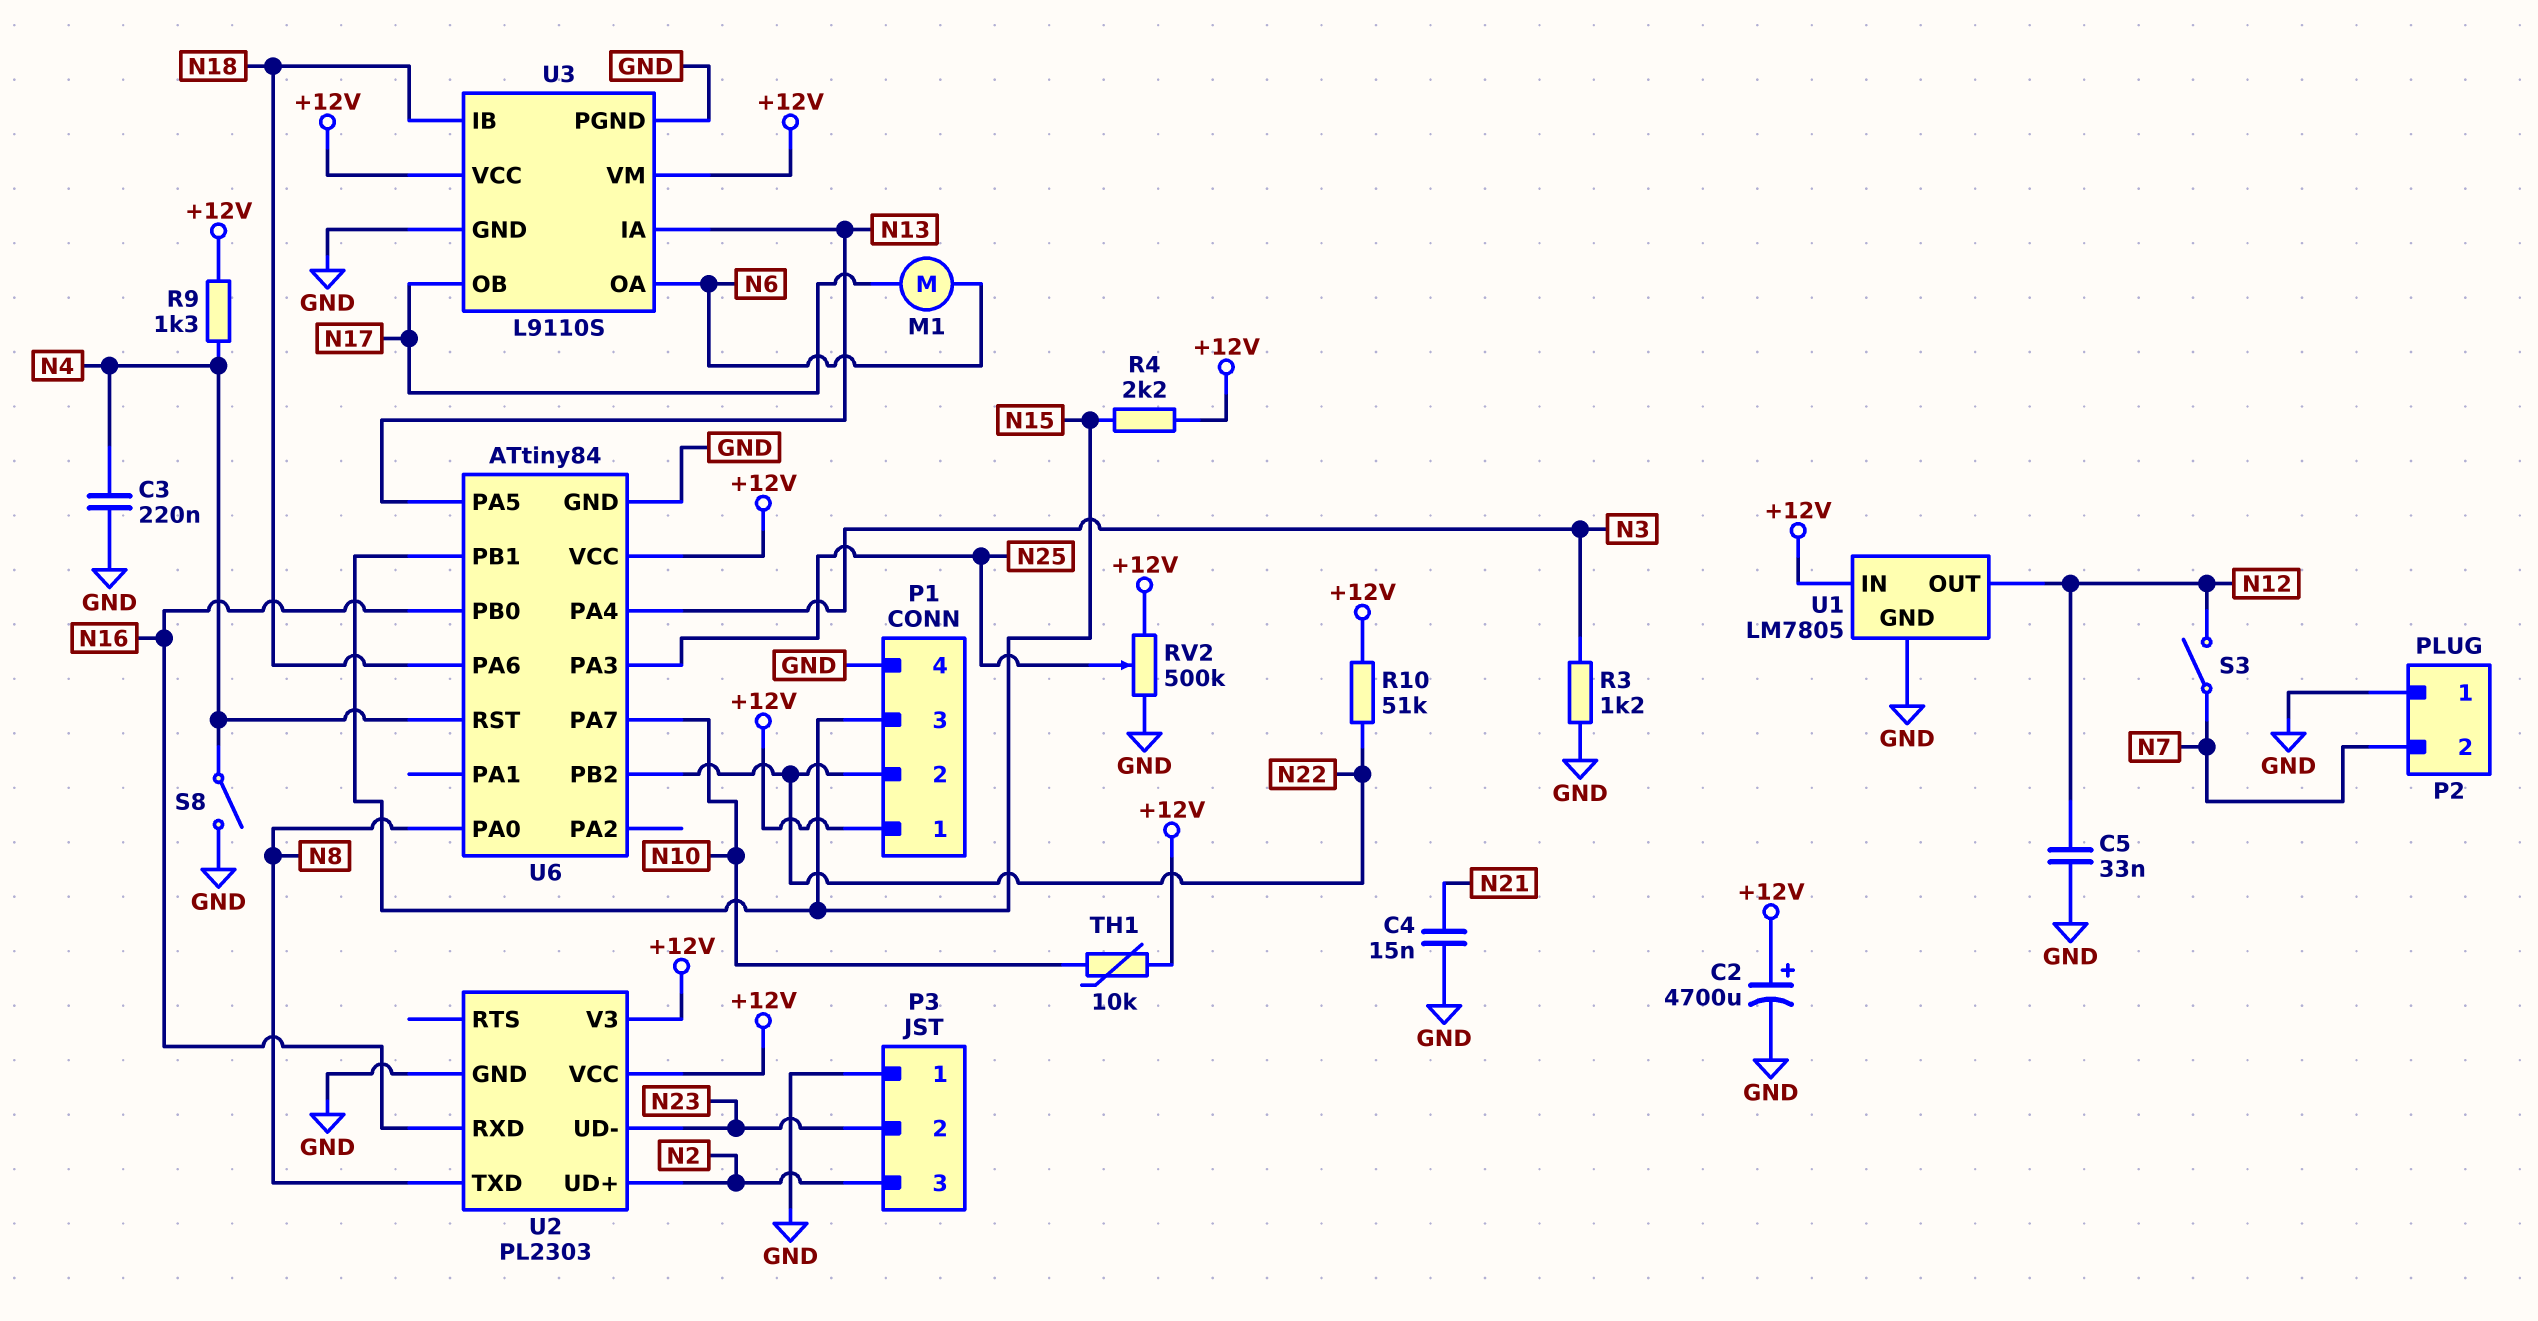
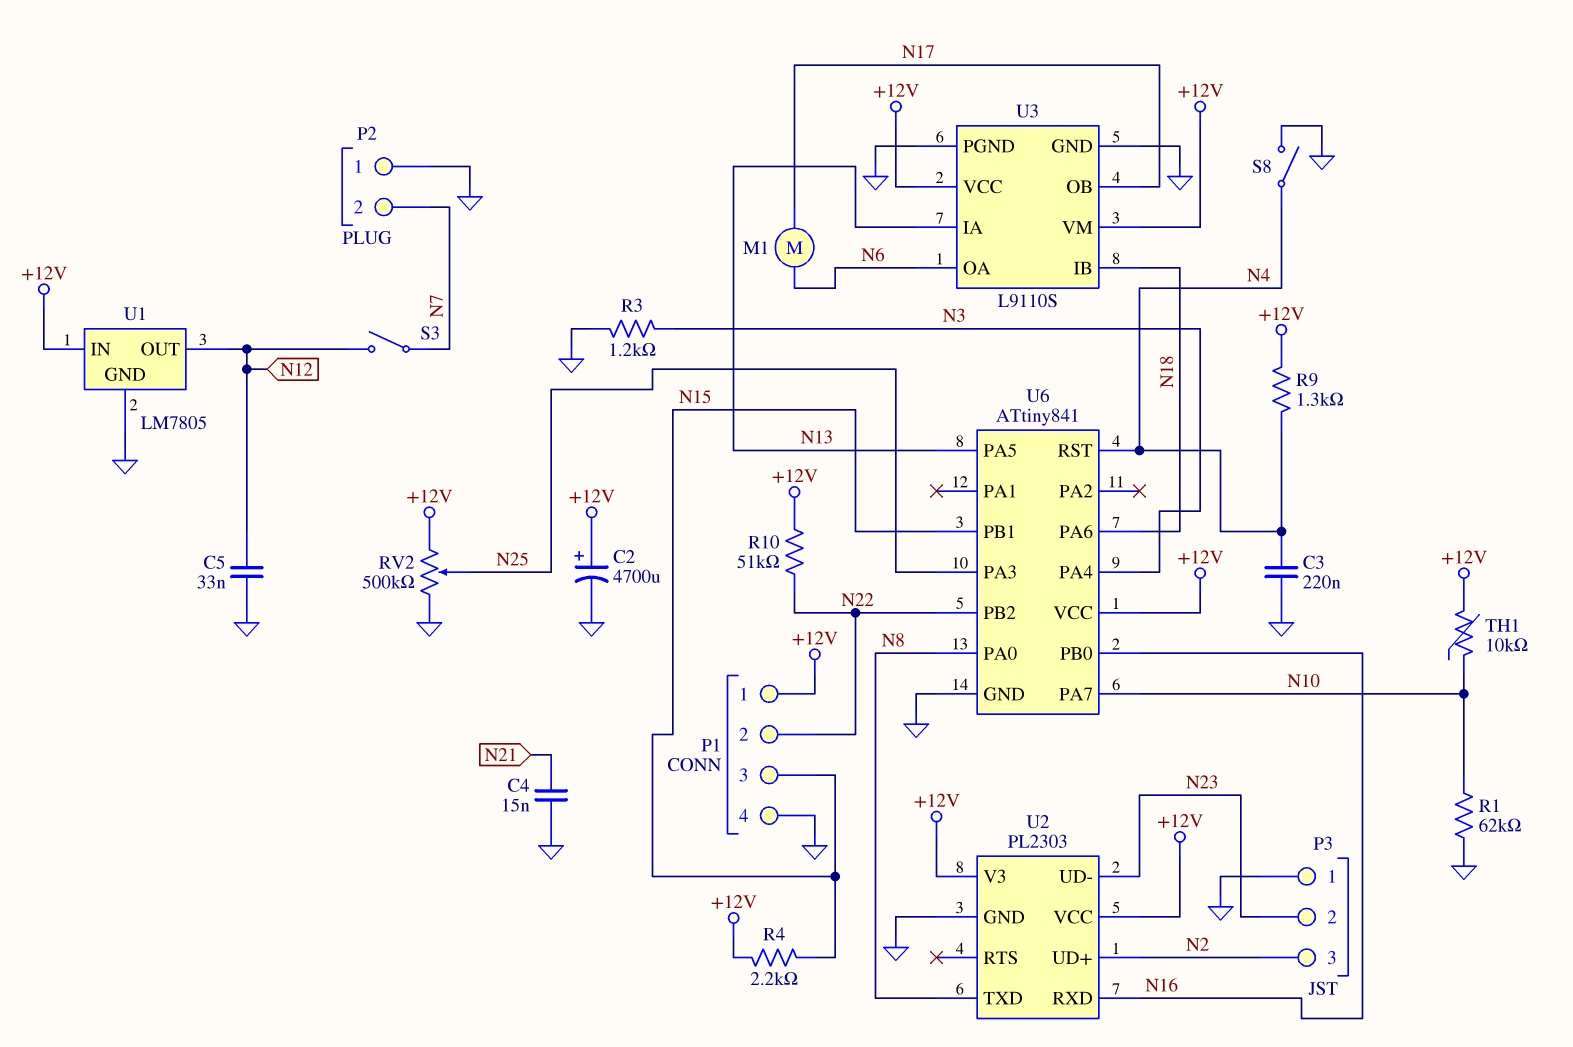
R1: none -> 62k (GND, N10)
U6: ATtiny84 -> ATtiny841

